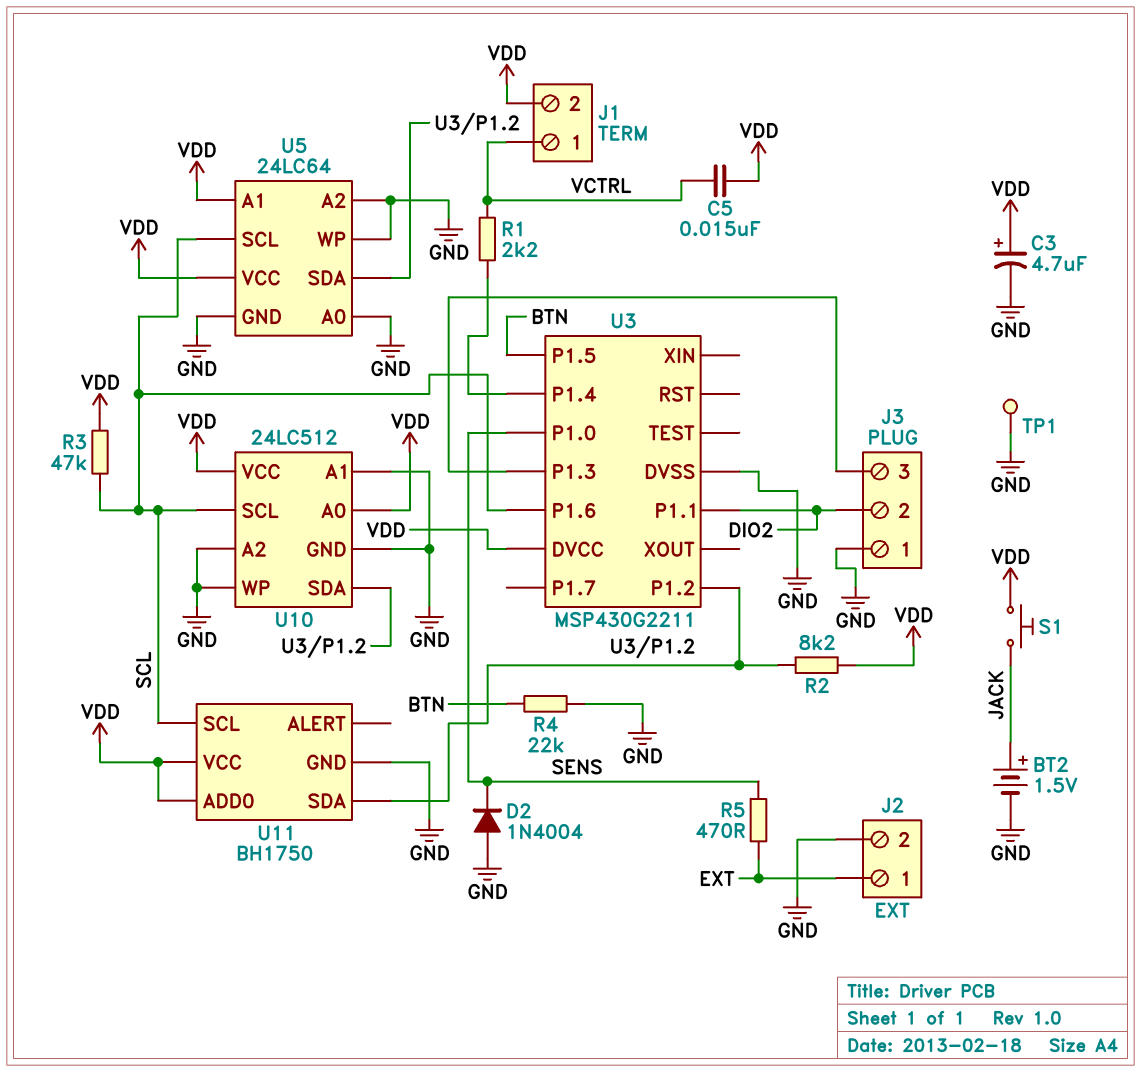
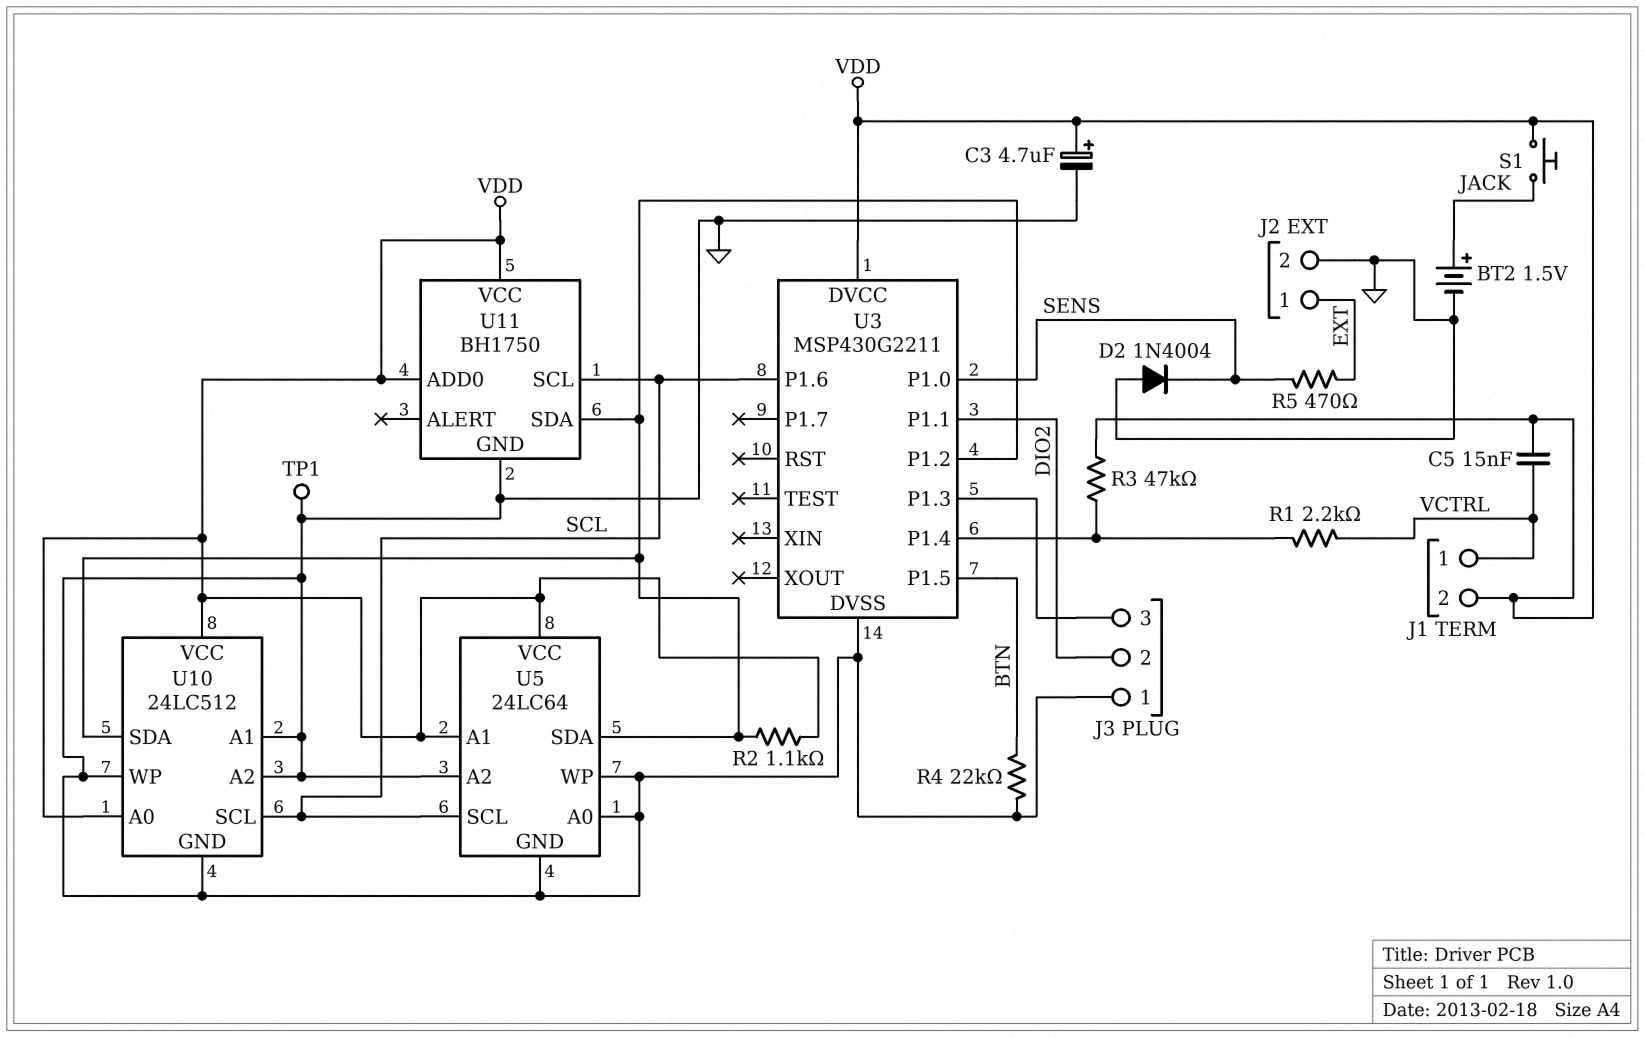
R2: 8.2k (U3/P1.2, VDD) -> 1.1k (U3/P1.2, VDD)
R3: 47k (SCL, VDD) -> 47k (U3/P1.4, VDD)

